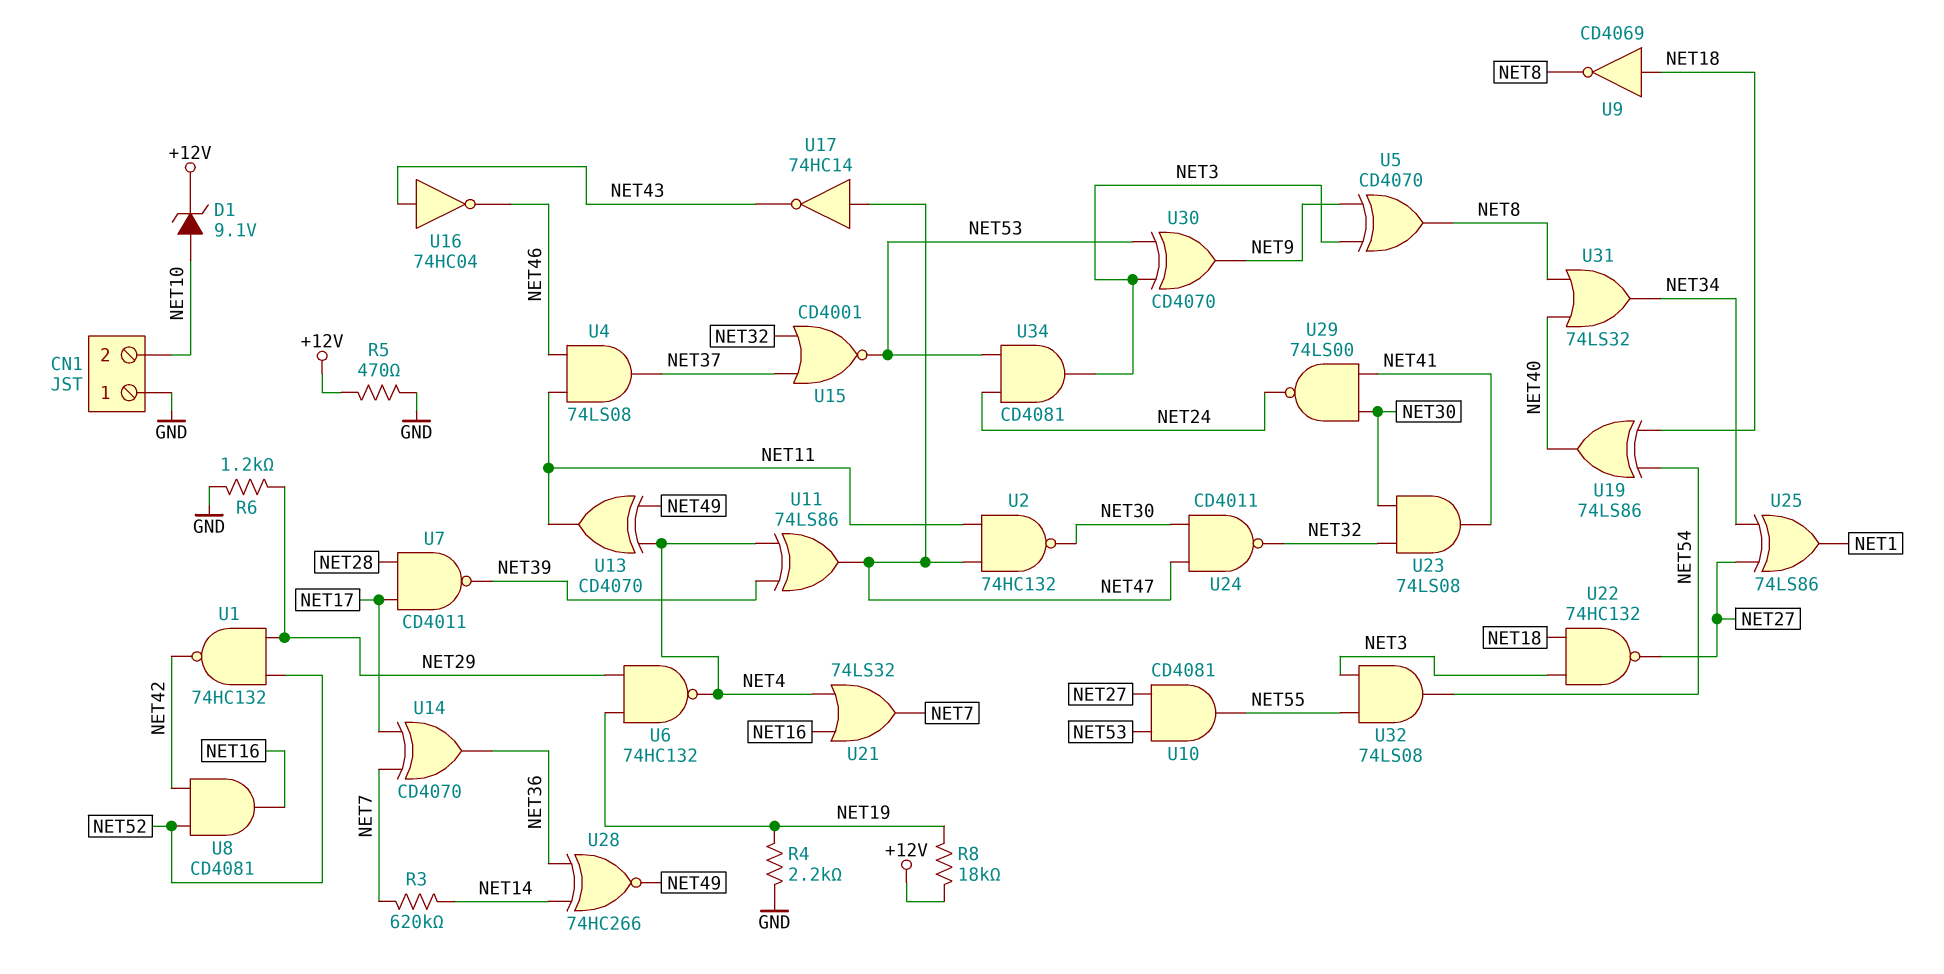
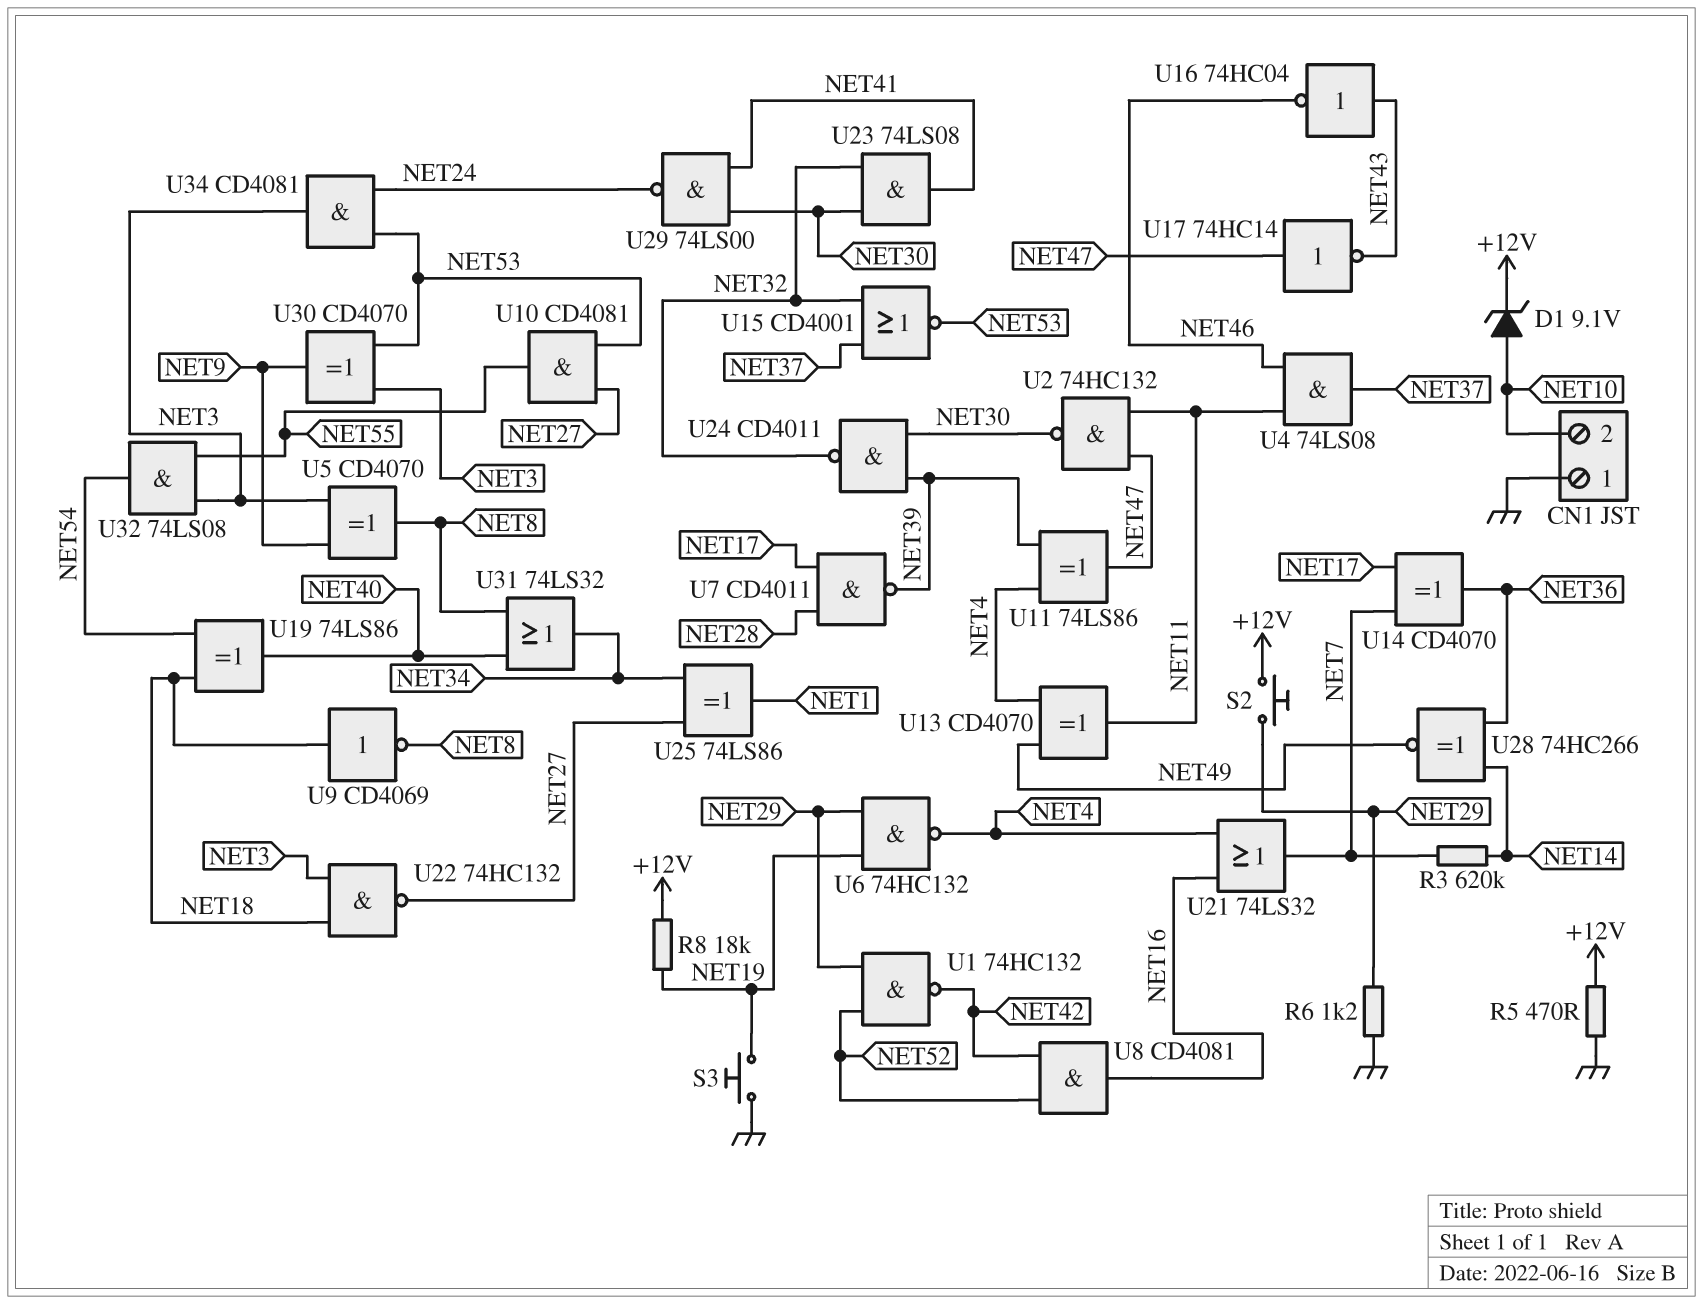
R4: 2.2k (GND, NET19) -> none
S2: none -> button (+12V, NET29)
S3: none -> button (GND, NET19)
U24: NAND CD4011 (in NET30, in NET47, out NET32) -> NAND CD4011 (in NET30, in NET39, out NET32)

